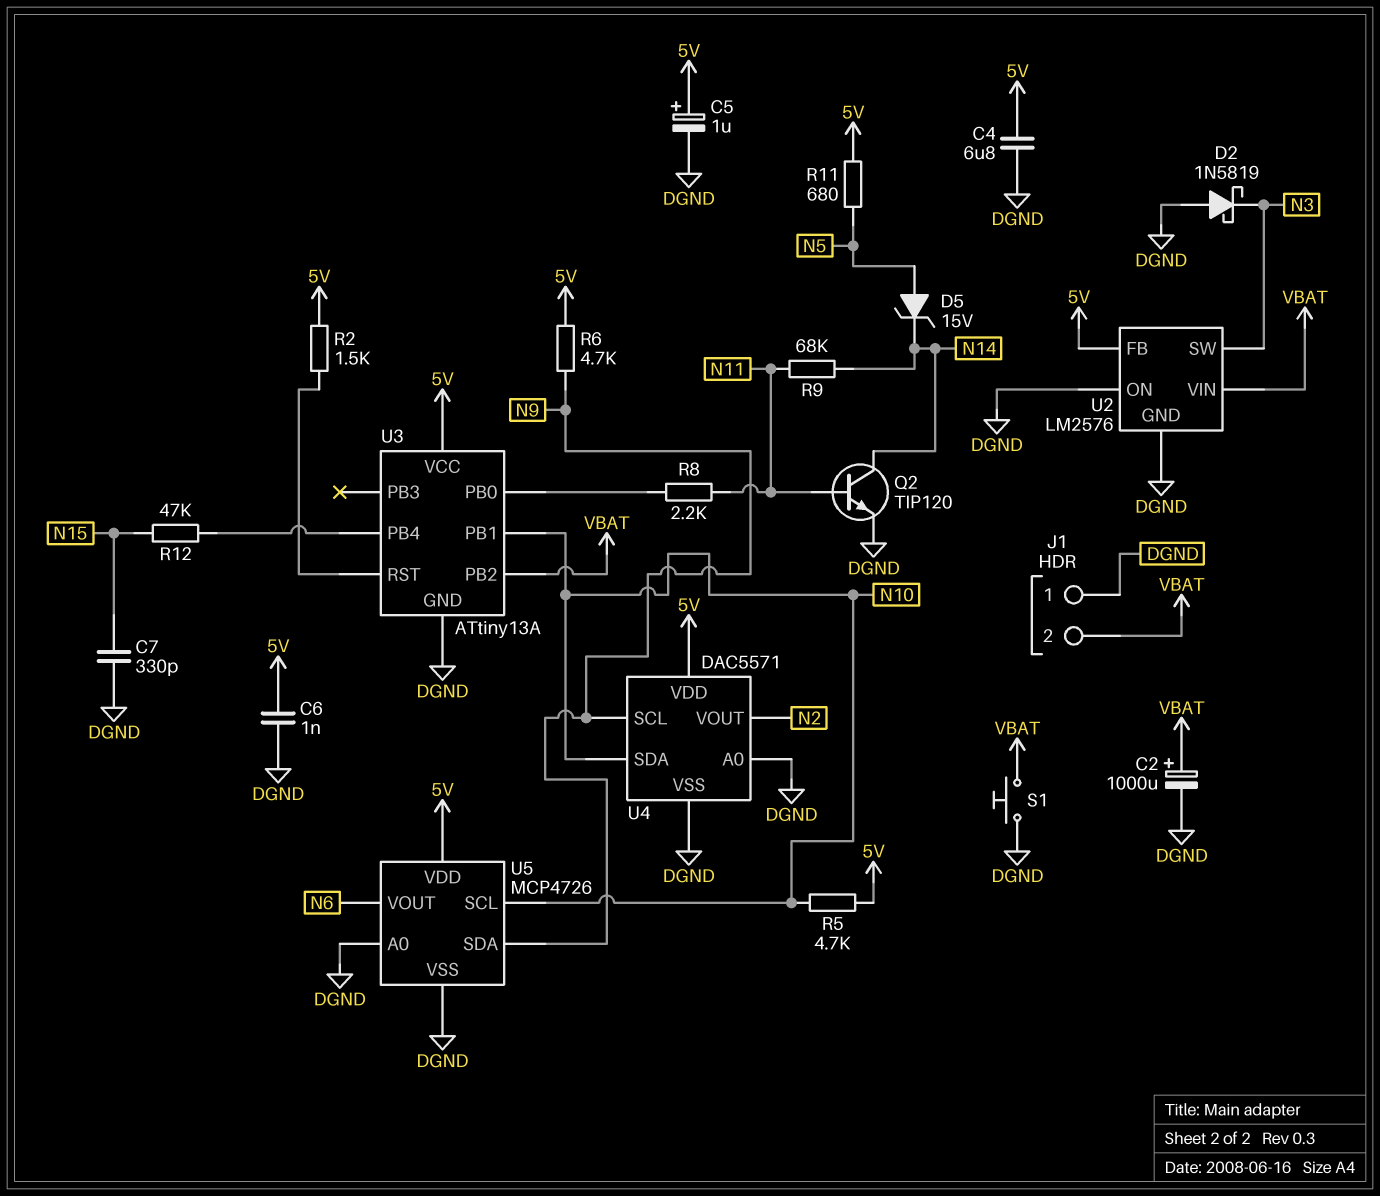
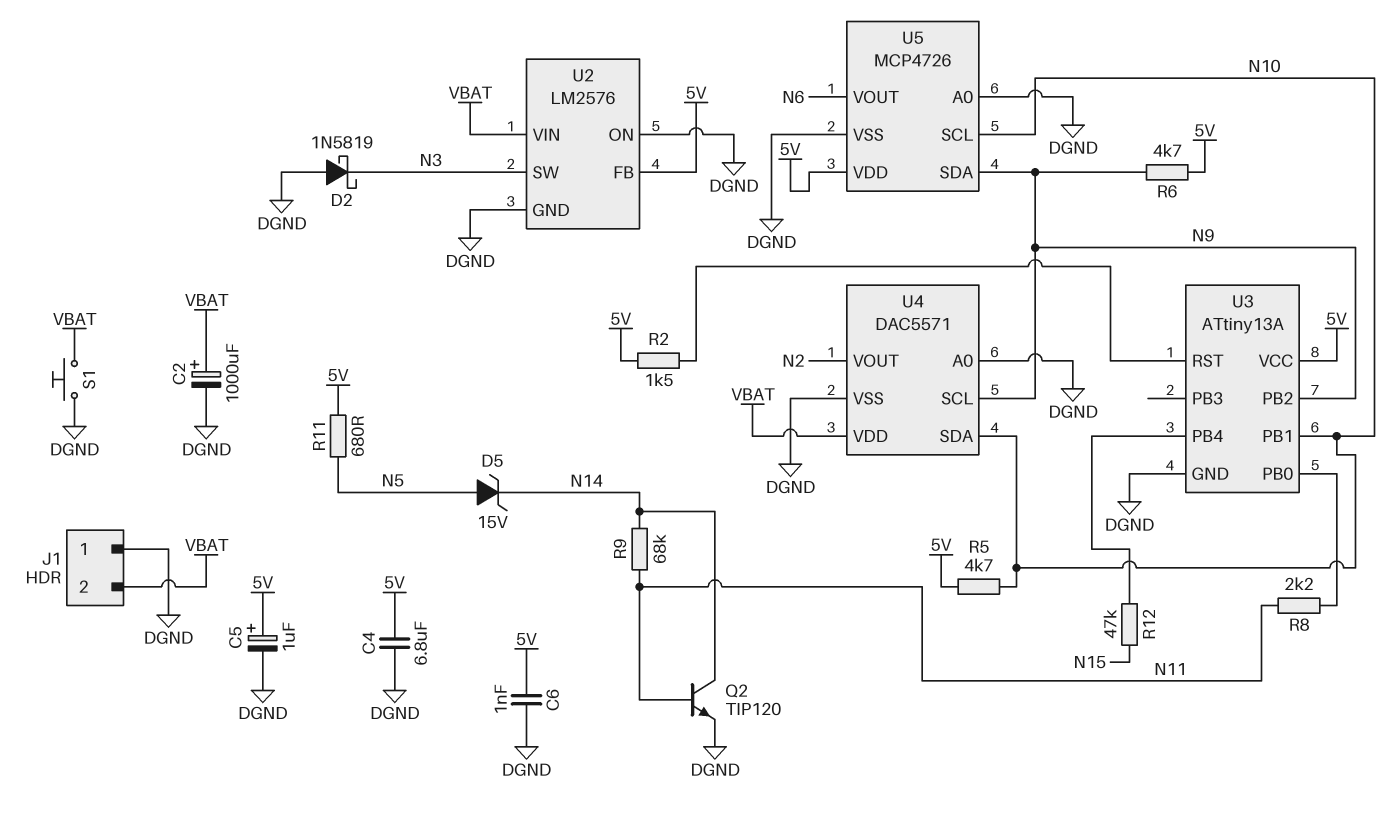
C7: 330pF (DGND, N15) -> none
U3 pin PB2: VBAT -> N9
U4 pin VDD: 5V -> VBAT

